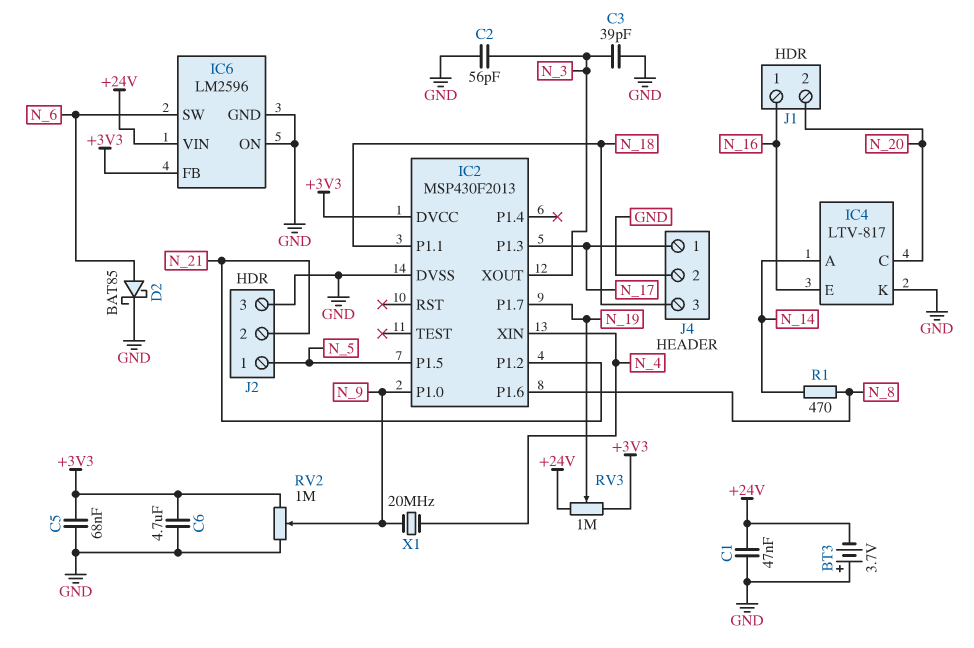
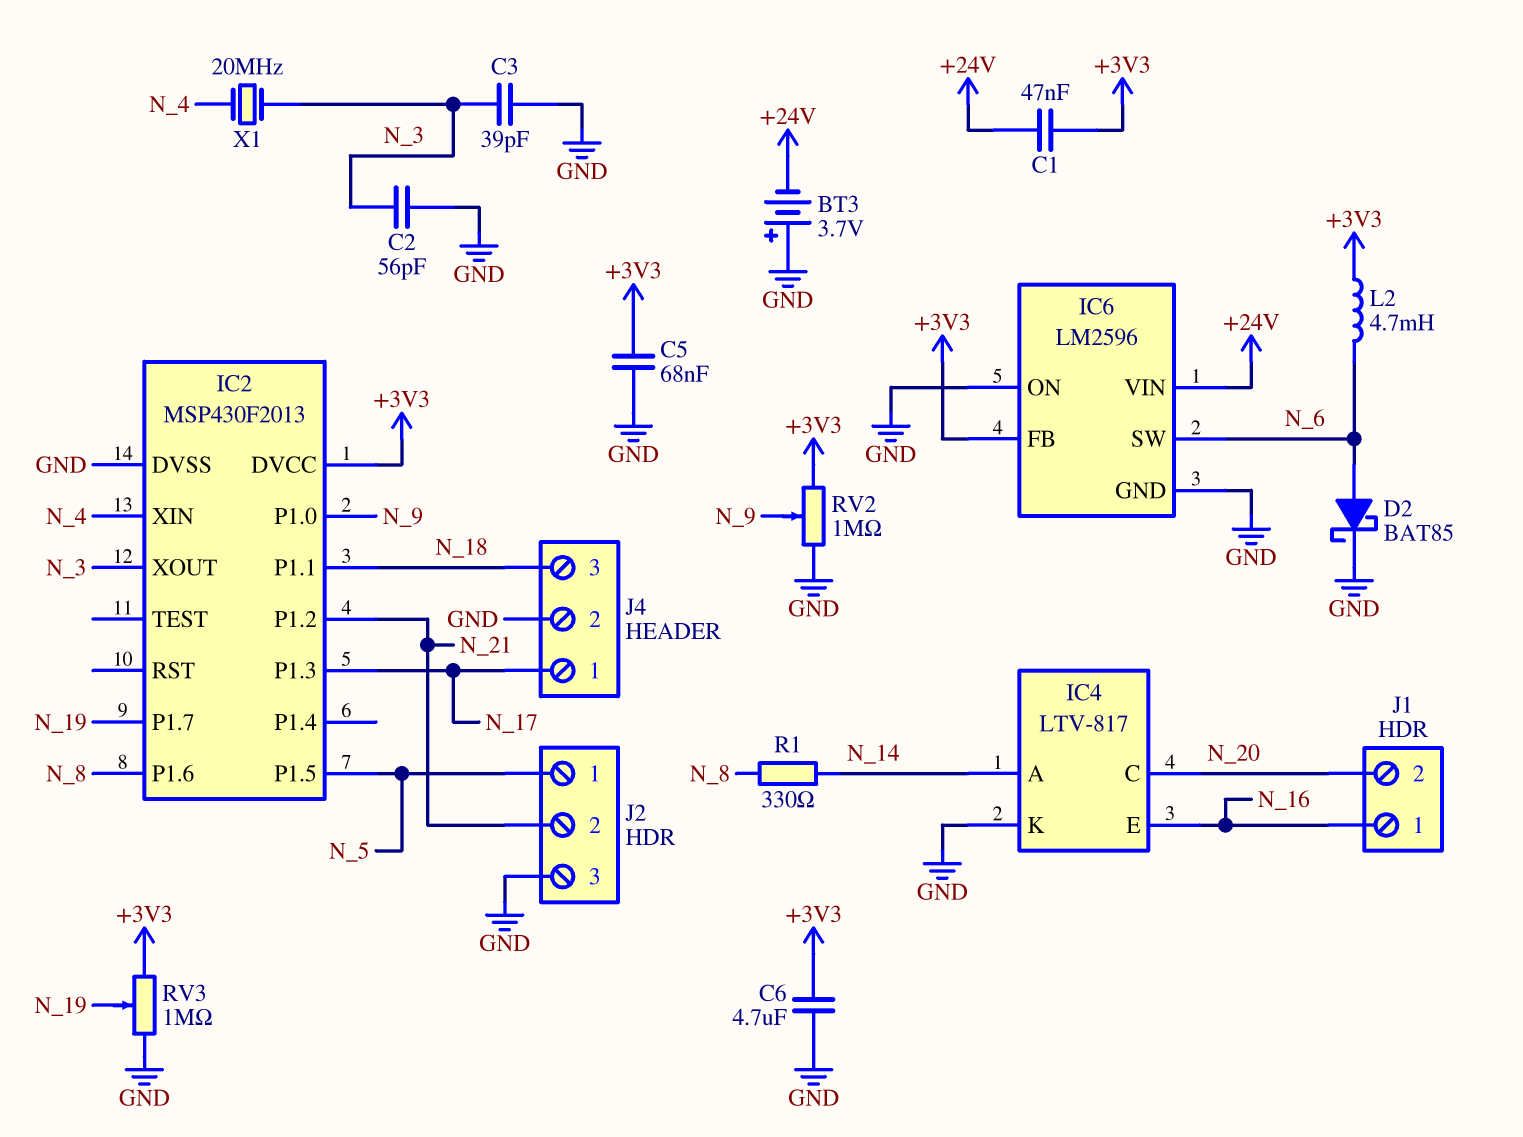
C1: 47nF (+24V, GND) -> 47nF (+3V3, +24V)
L2: none -> 4.7mH (+3V3, N_6)
R1: 470 (N_8, N_14) -> 330 (N_8, N_14)
RV3: 1M (+3V3, +24V, wiper N_19) -> 1M (+3V3, GND, wiper N_19)
X1: 20MHz (N_4, N_9) -> 20MHz (N_3, N_4)

